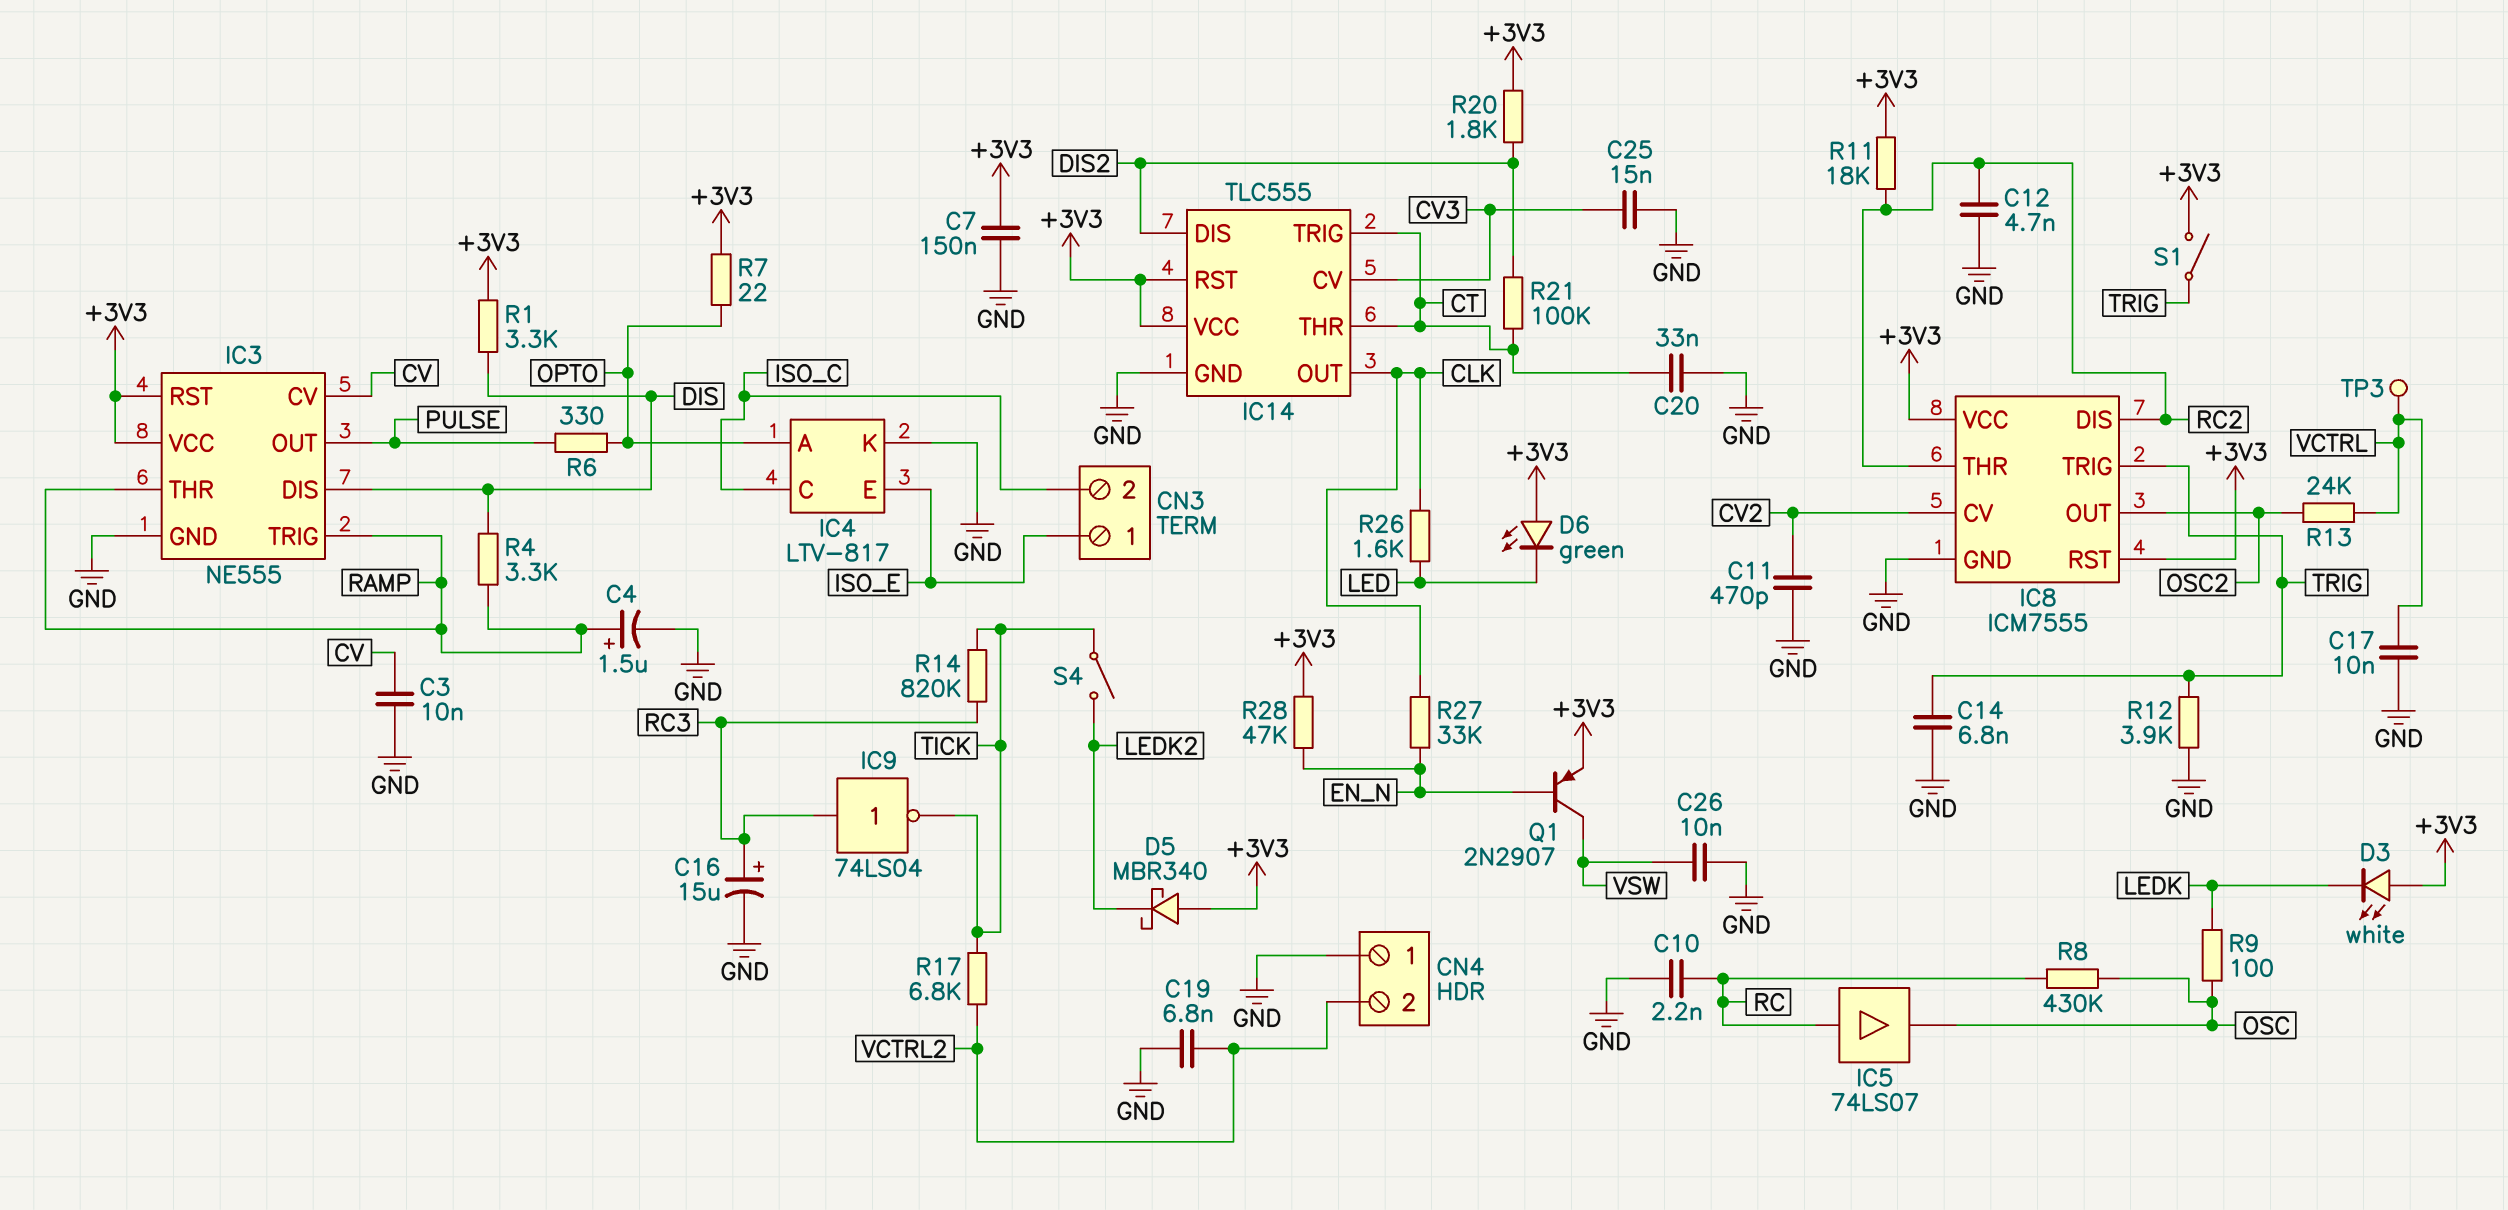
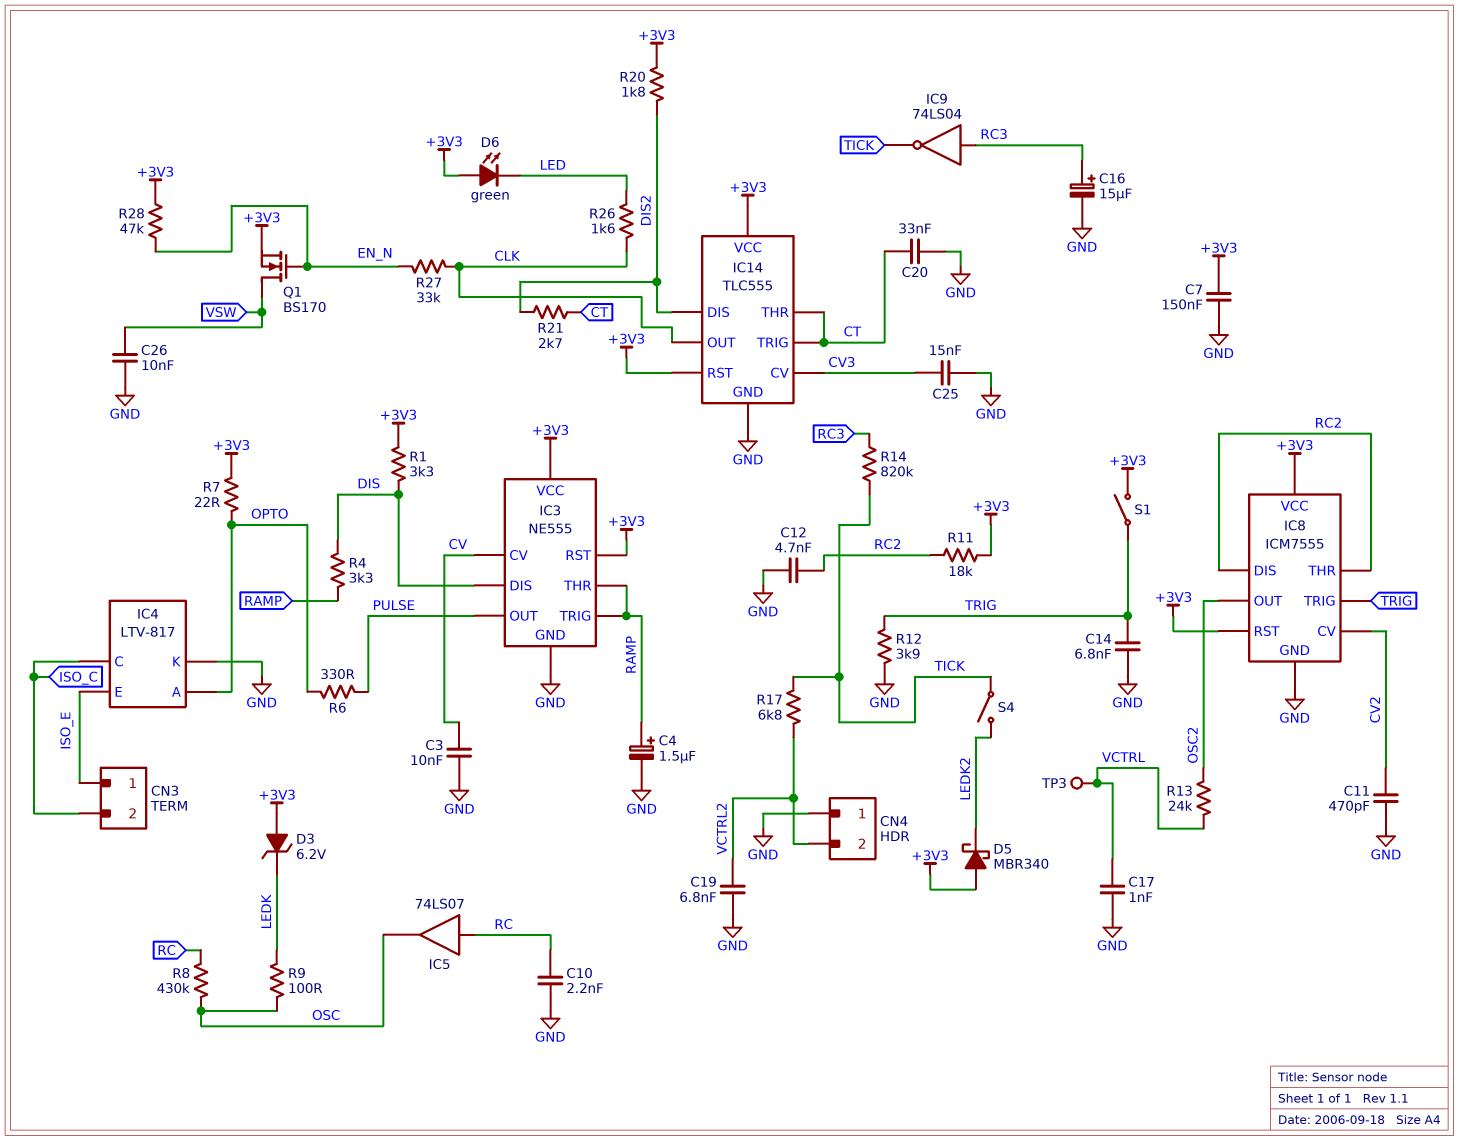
C17: 10nF (GND, VCTRL) -> 1nF (GND, VCTRL)
D3: LED white (A +3V3, K LEDK) -> zener 6.2V (A +3V3, K LEDK)
Q1: PNP 2N2907 (B EN_N, C VSW, E +3V3) -> NMOS BS170 (G EN_N, D VSW, S +3V3)
R21: 100k (CT, DIS2) -> 2.7k (CT, DIS2)

